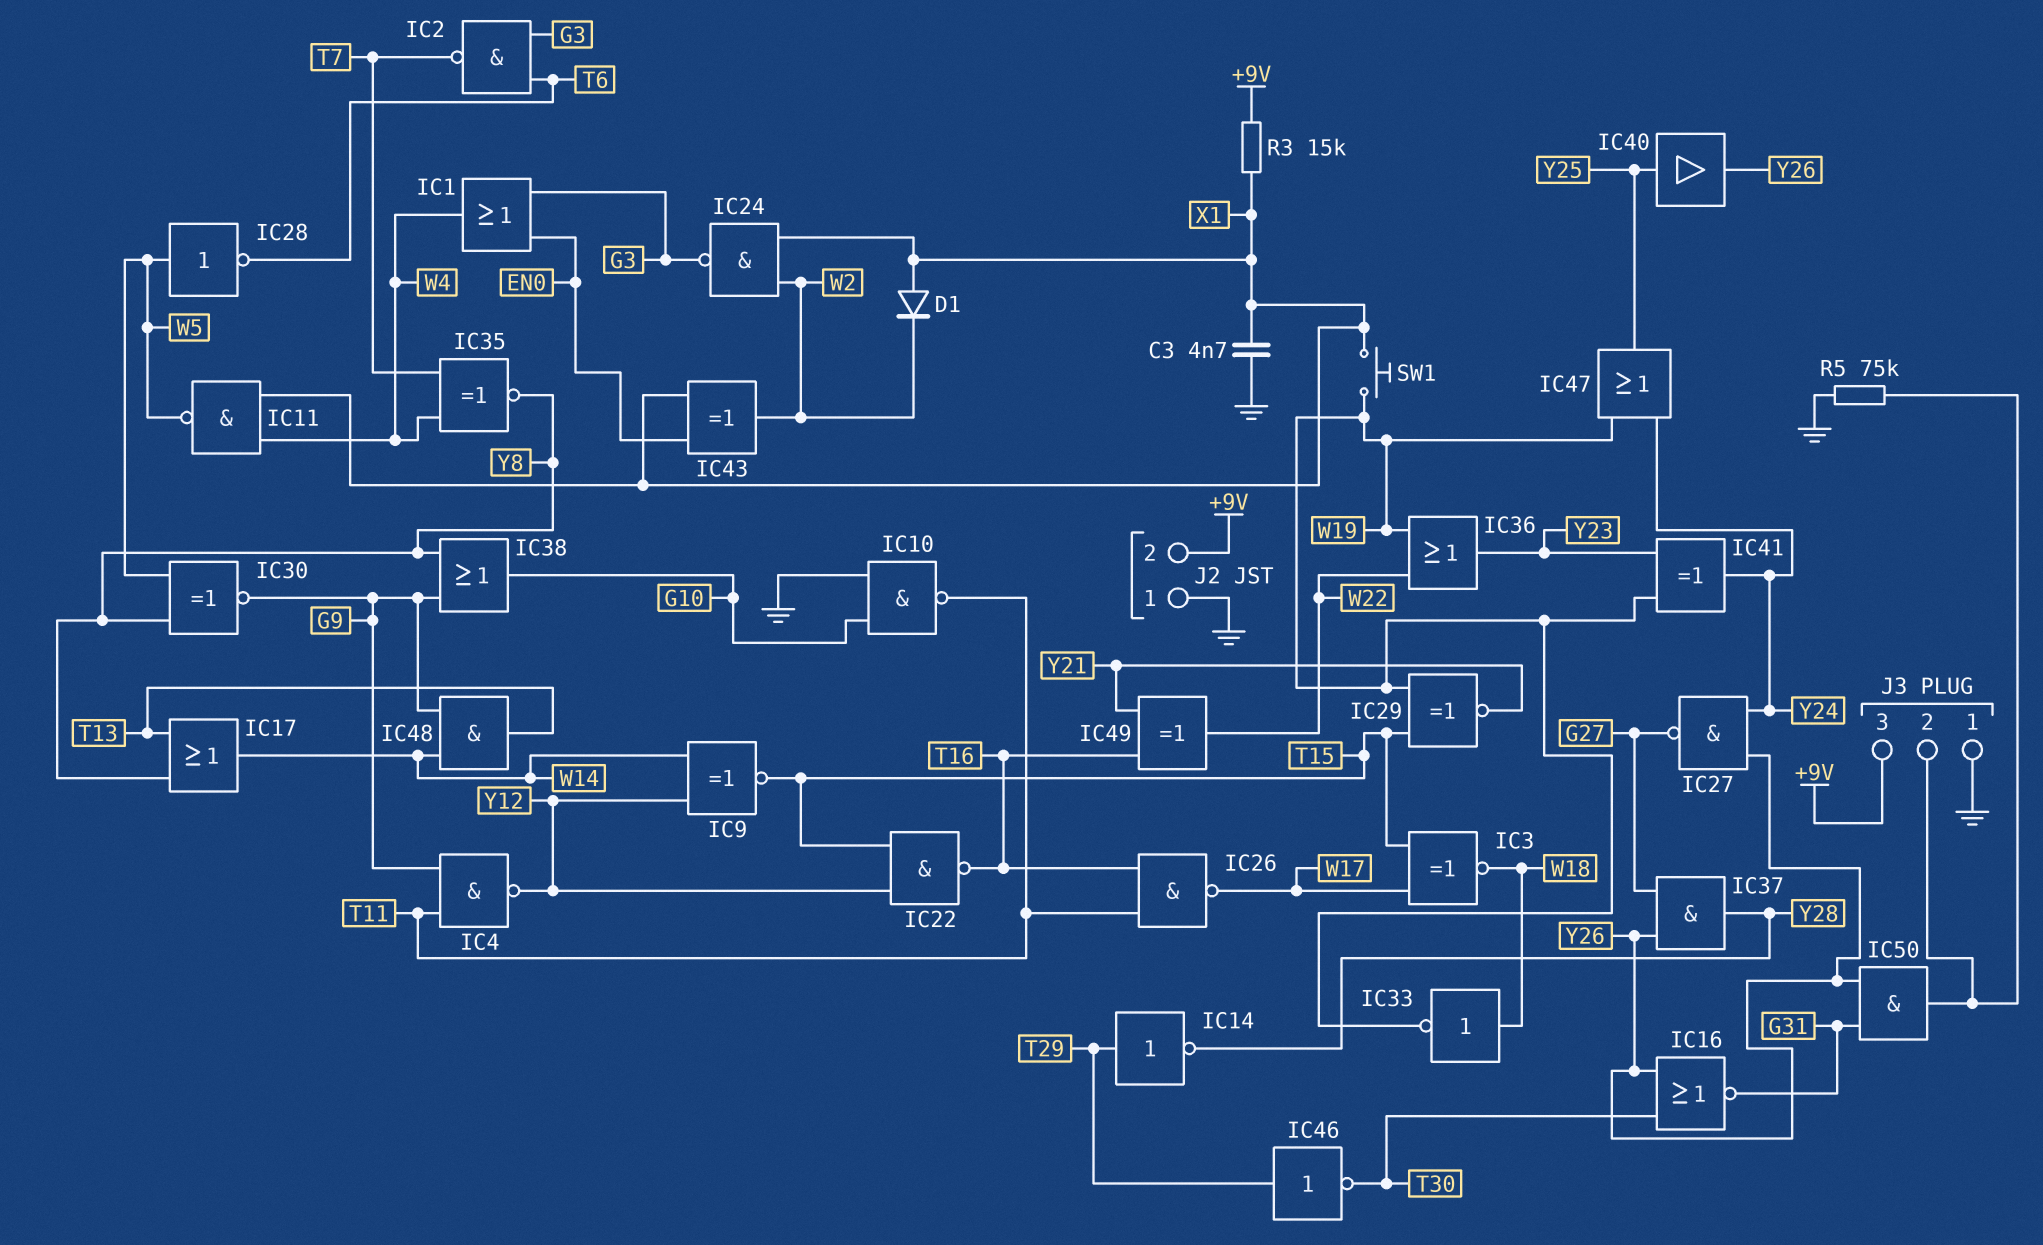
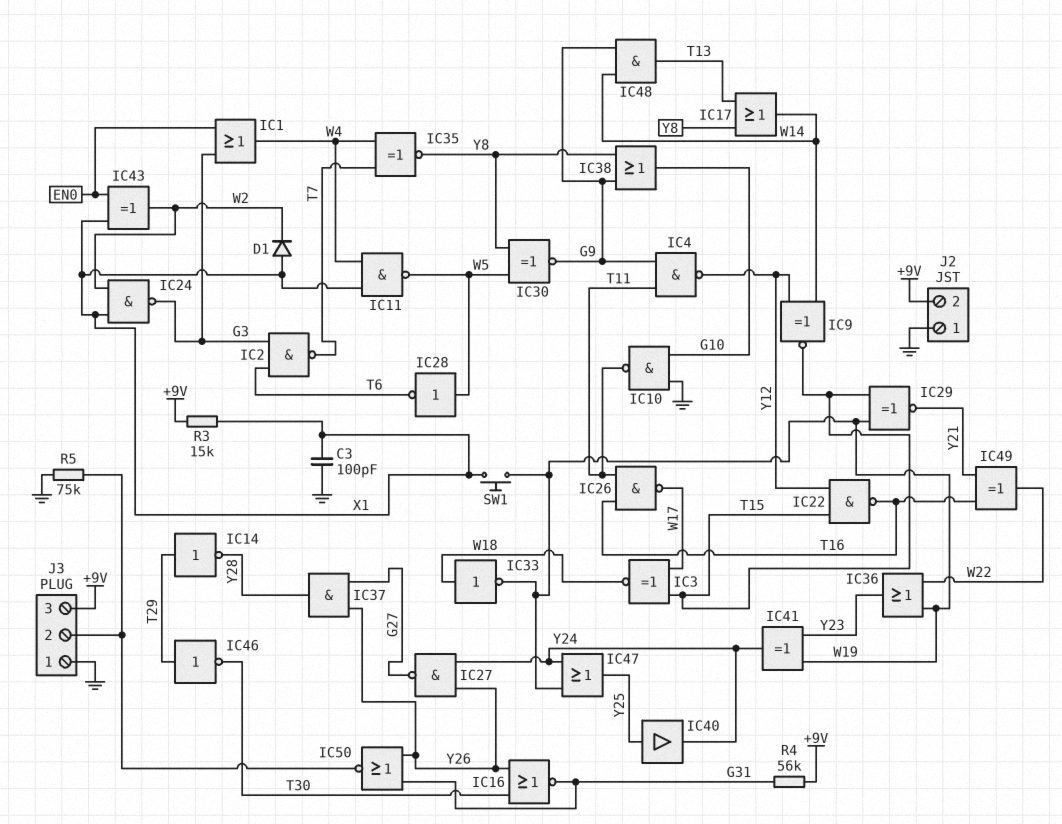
C3: 4.7nF (GND, X1) -> 100pF (GND, X1)
IC40: buffer (in Y25, out Y26) -> buffer (in Y25, out Y24)
IC50: AND (in G31, in Y26, out J3/2) -> NOR (in G31, in Y26, out J3/2)
R4: none -> 56k (+9V, G31)

